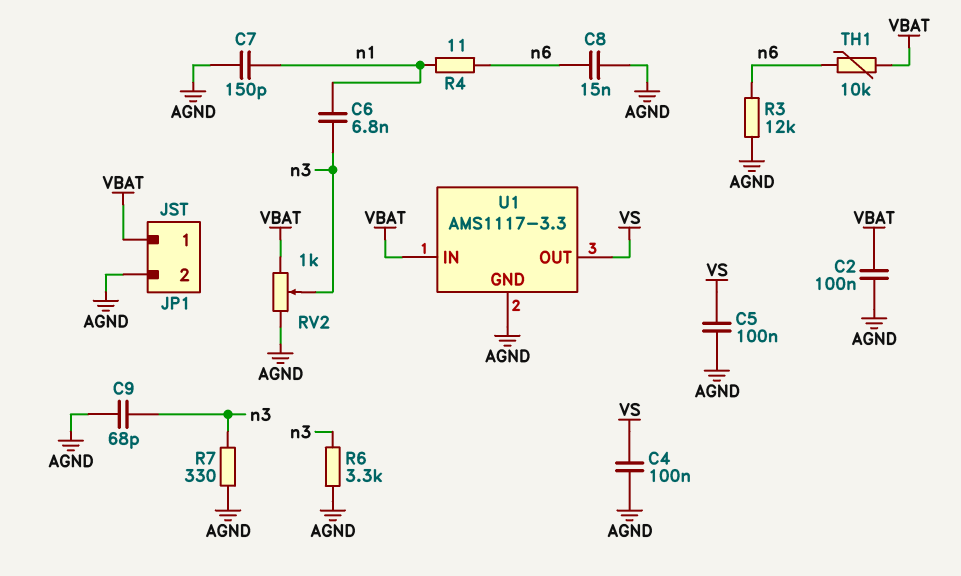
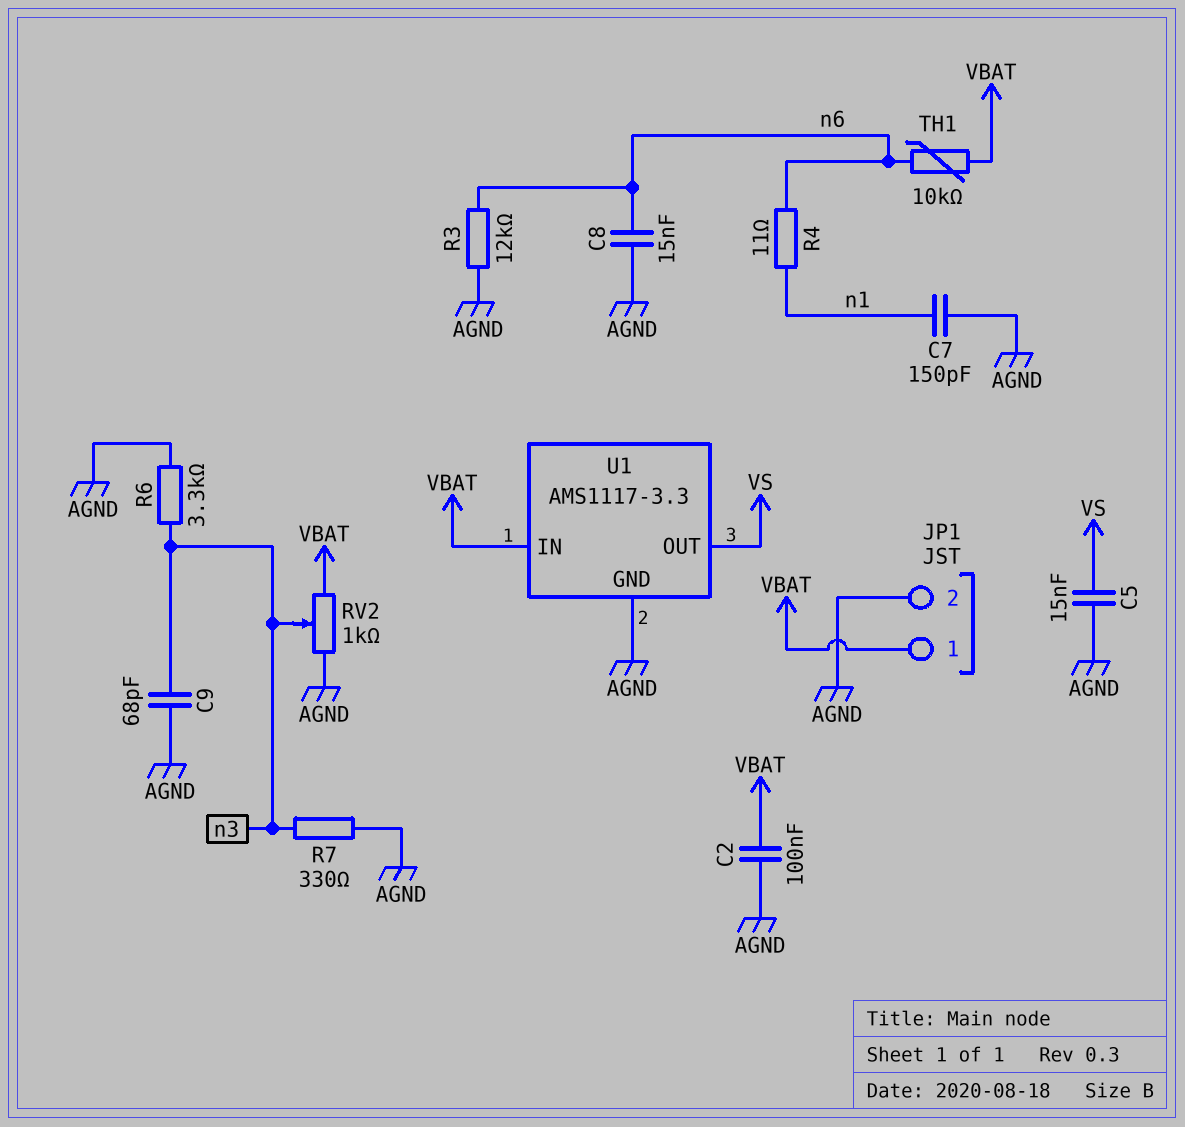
C4: 100nF (AGND, VS) -> none
C5: 100nF (AGND, VS) -> 15nF (AGND, VS)
C6: 6.8nF (n1, n3) -> none

